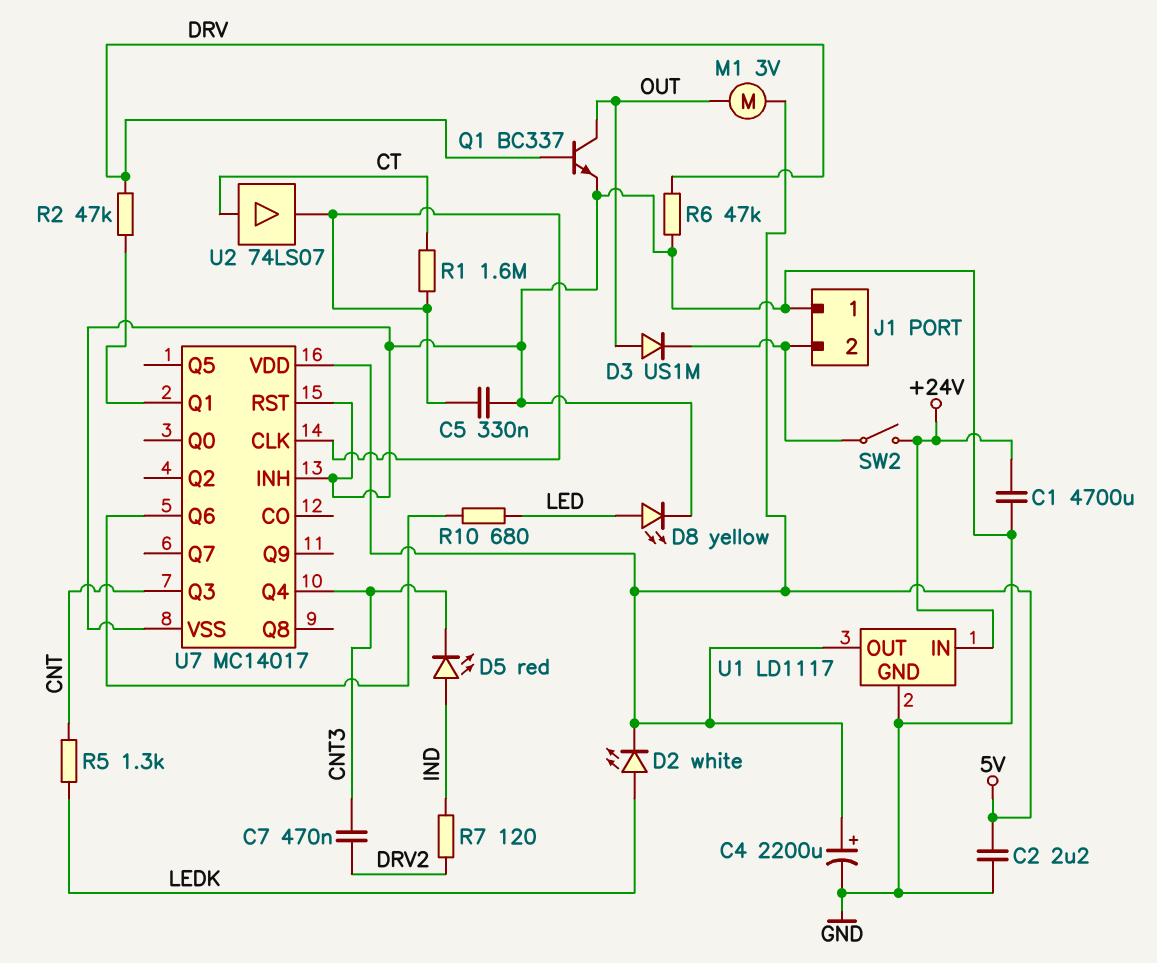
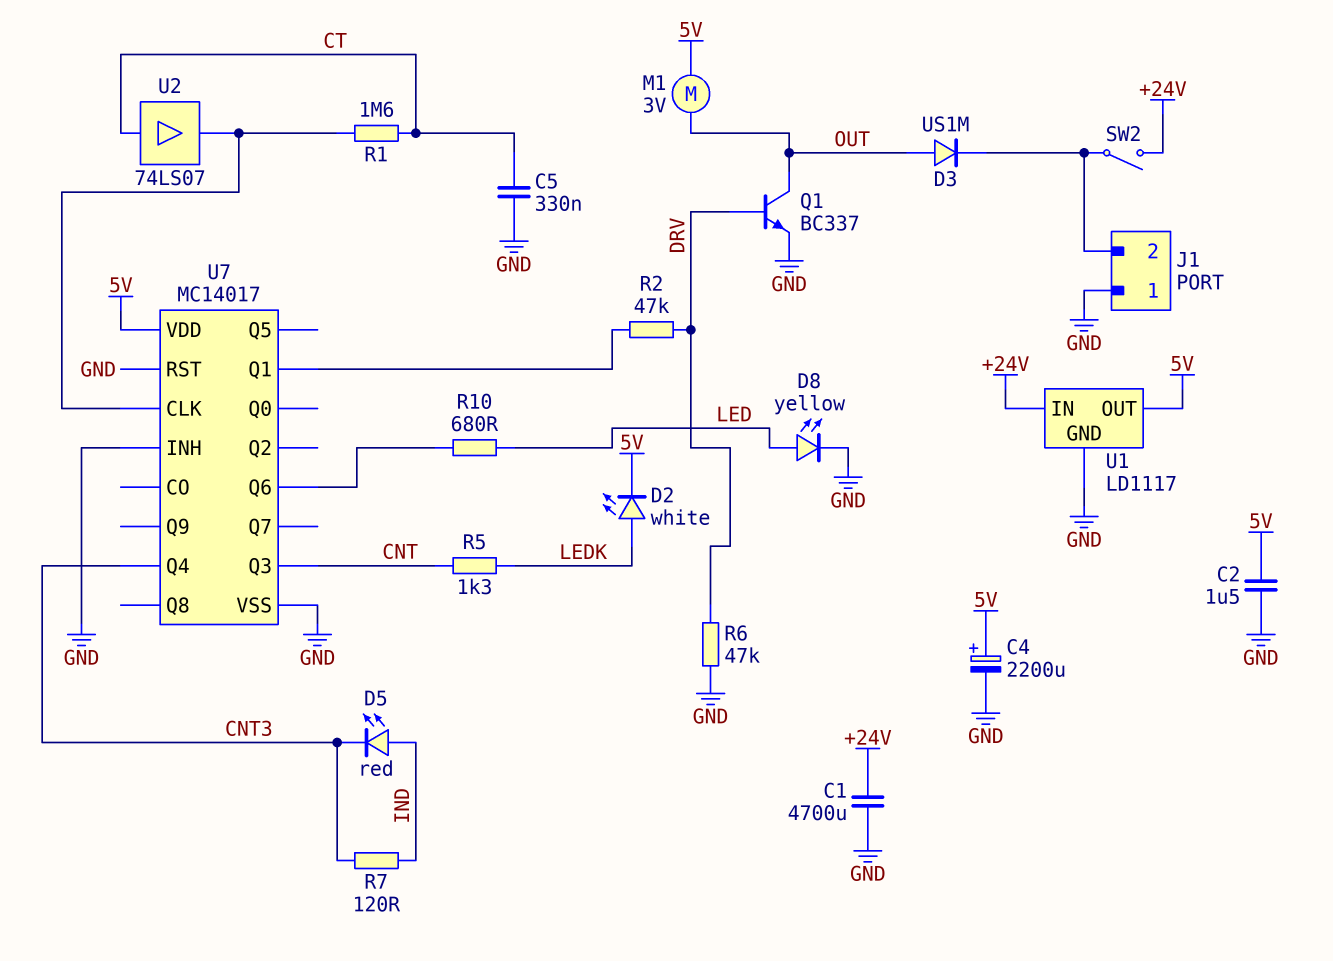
C2: 2.2uF (5V, GND) -> 1.5uF (5V, GND)
C5: 330nF (GND, U7/CLK) -> 330nF (CT, GND)
C7: 470nF (CNT3, DRV2) -> none
R7: 120 (DRV2, IND) -> 120 (CNT3, IND)

